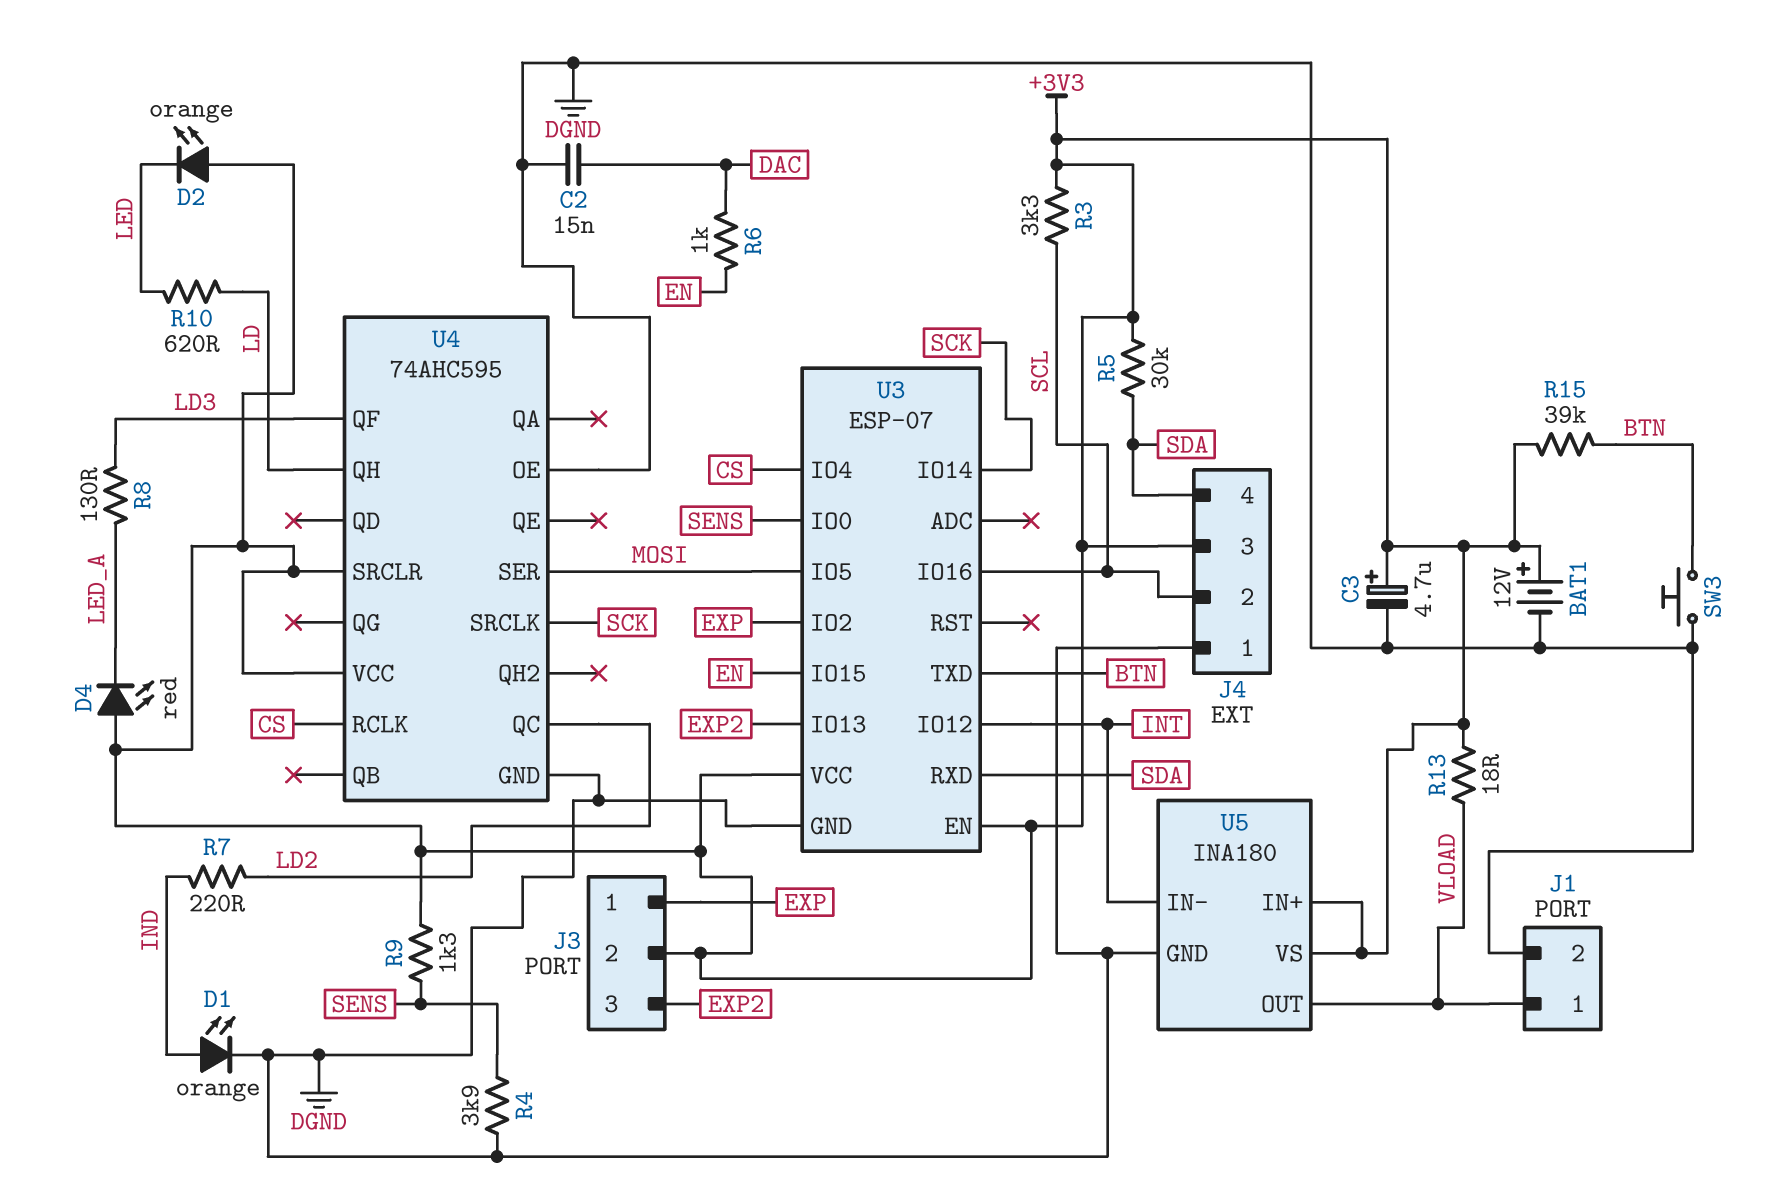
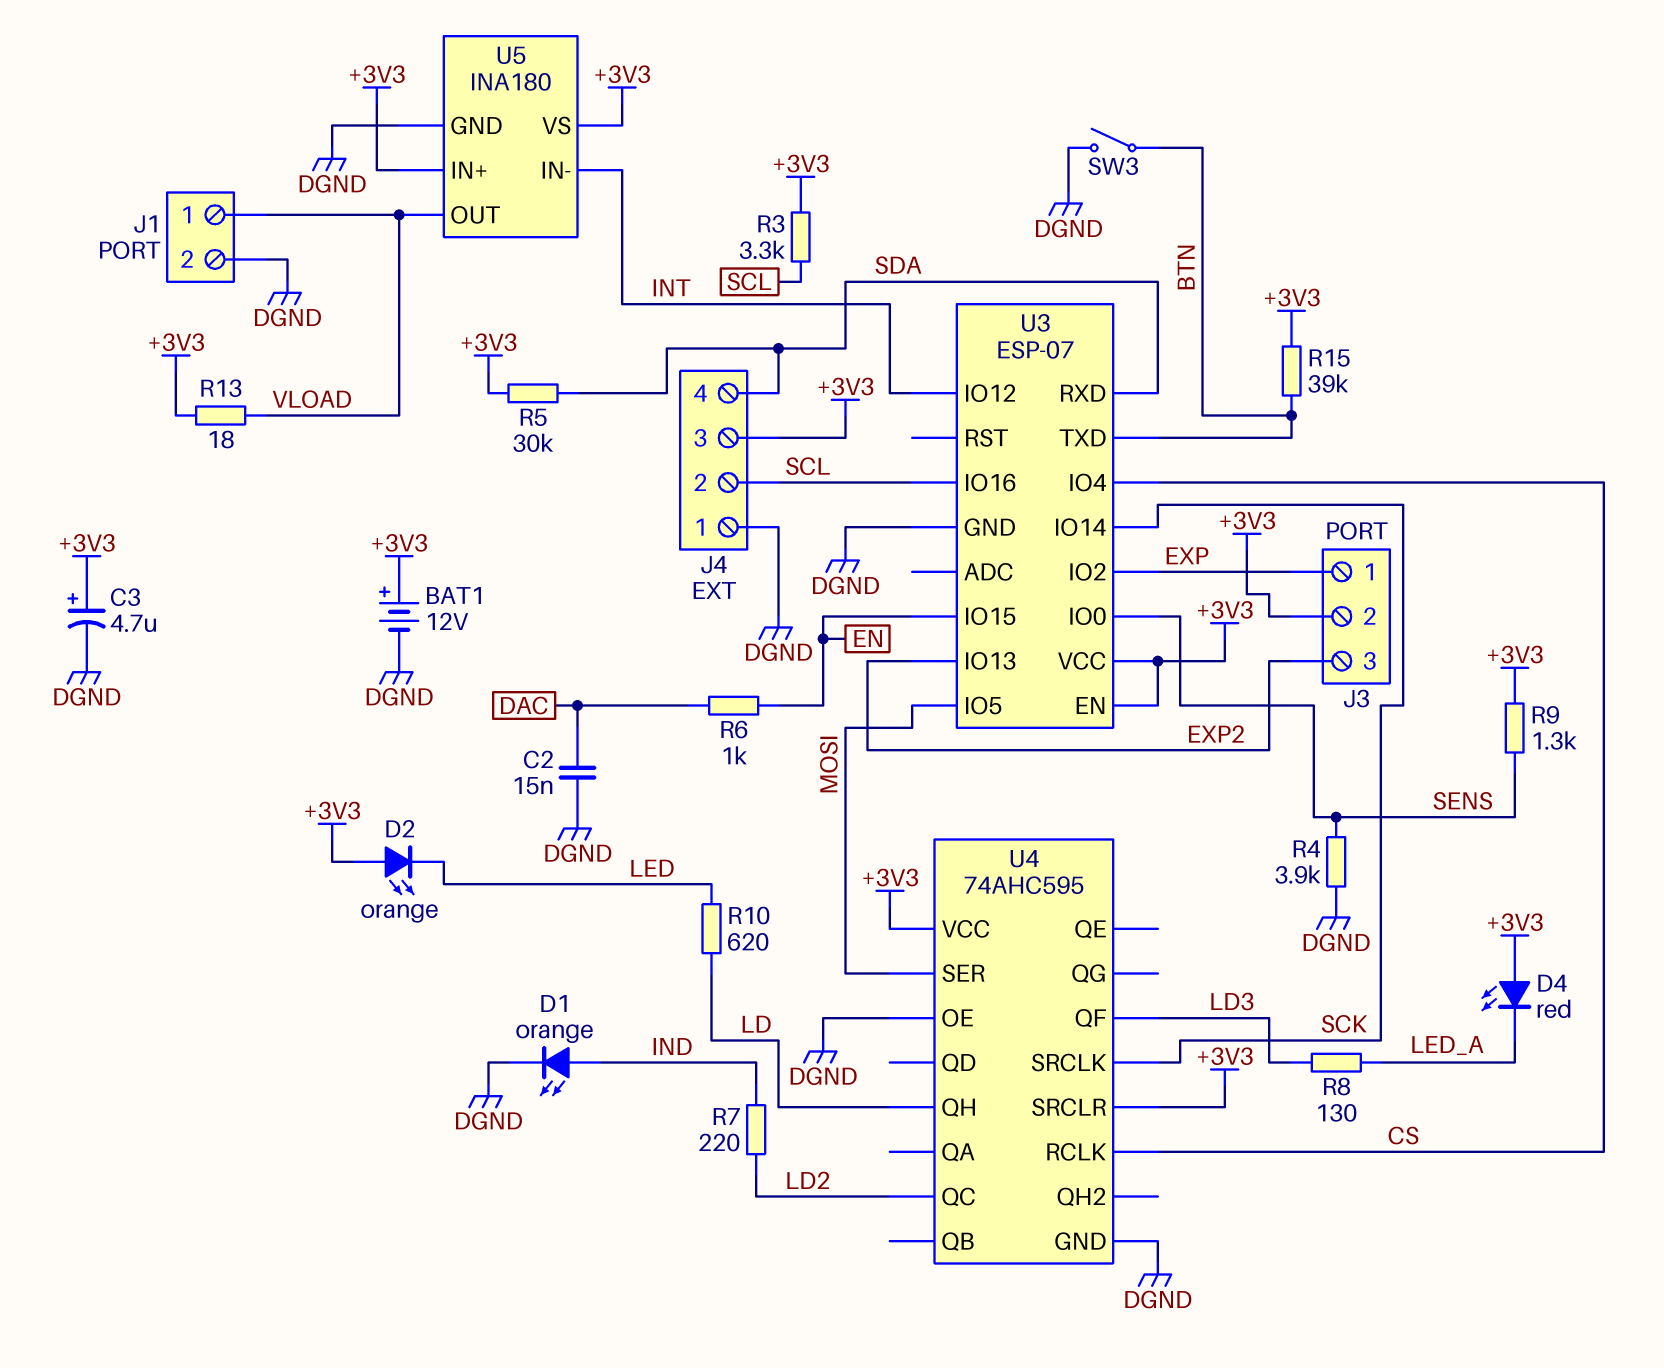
SW3: button (BTN, DGND) -> switch (BTN, DGND)

